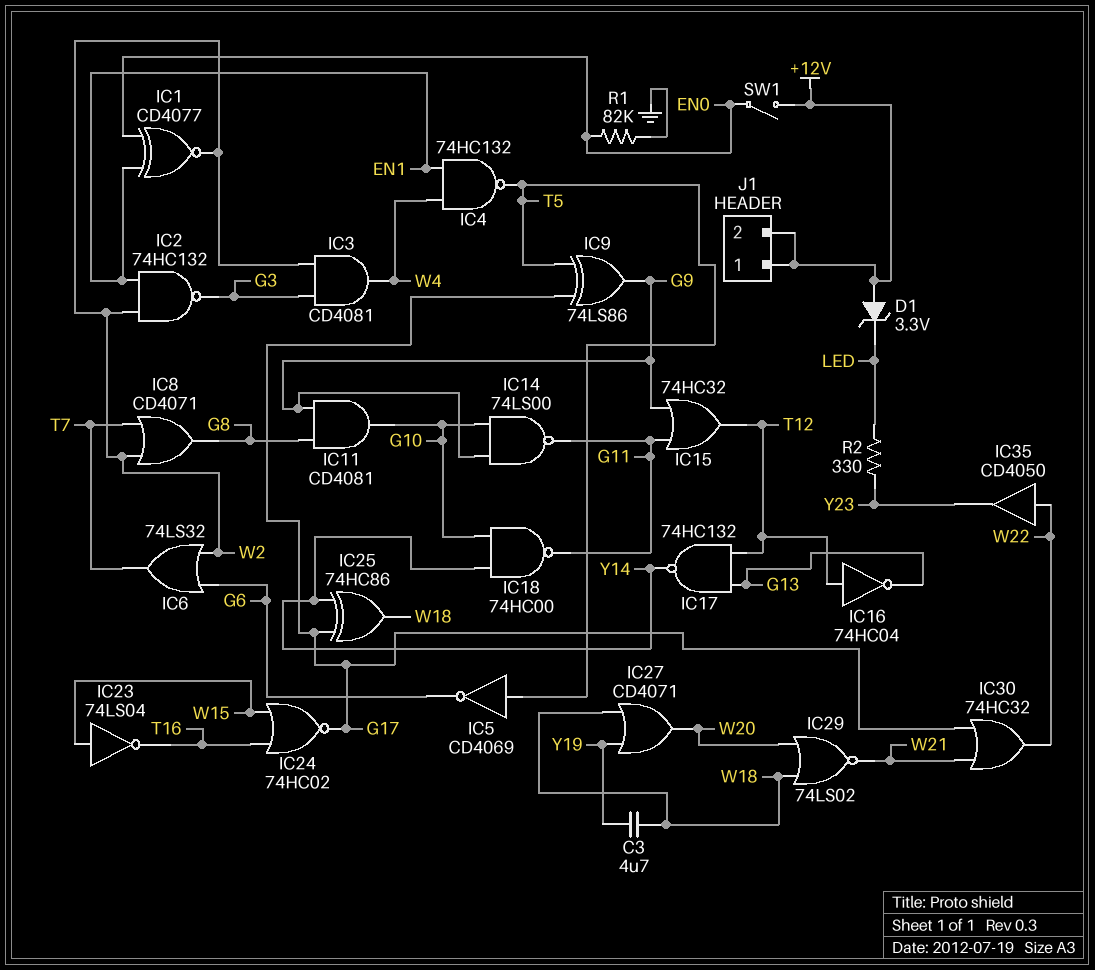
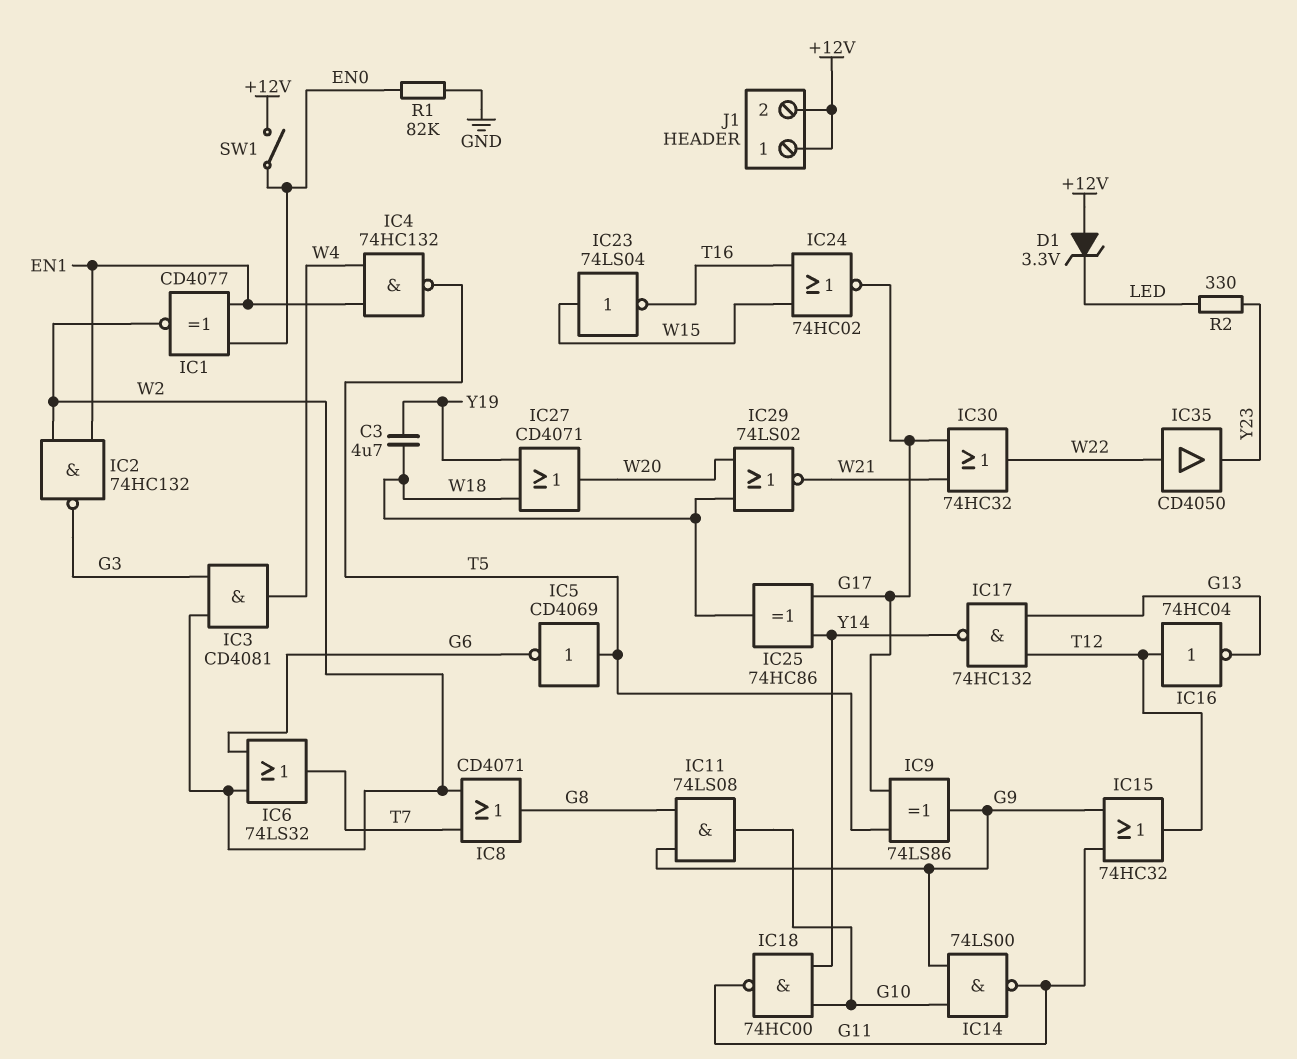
IC11: AND CD4081 (in G8, in G9, out G10) -> AND 74LS08 (in G8, in G9, out G10)

